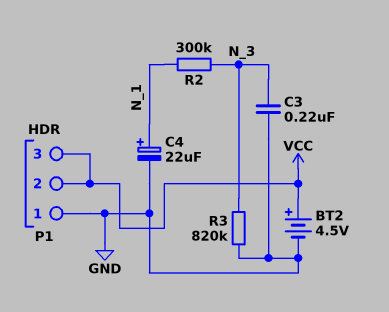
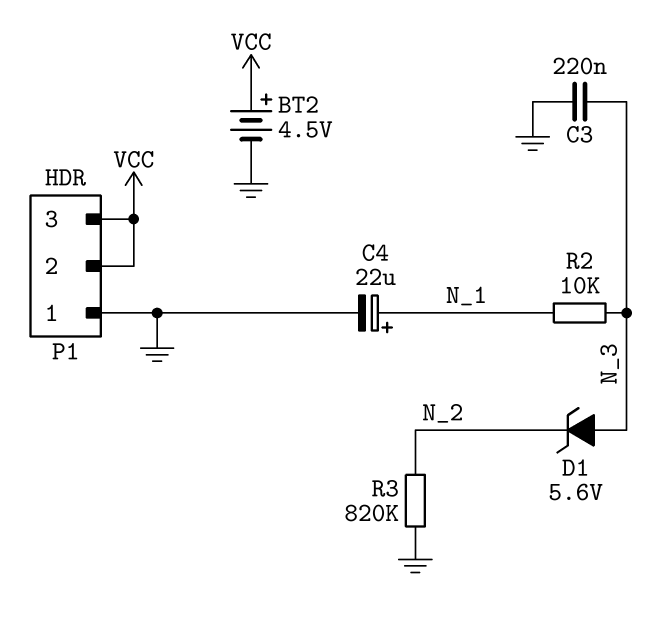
D1: none -> zener 5.6V (A N_3, K N_2)
R2: 300k (N_1, N_3) -> 10k (N_1, N_3)
R3: 820k (GND, N_3) -> 820k (GND, N_2)

